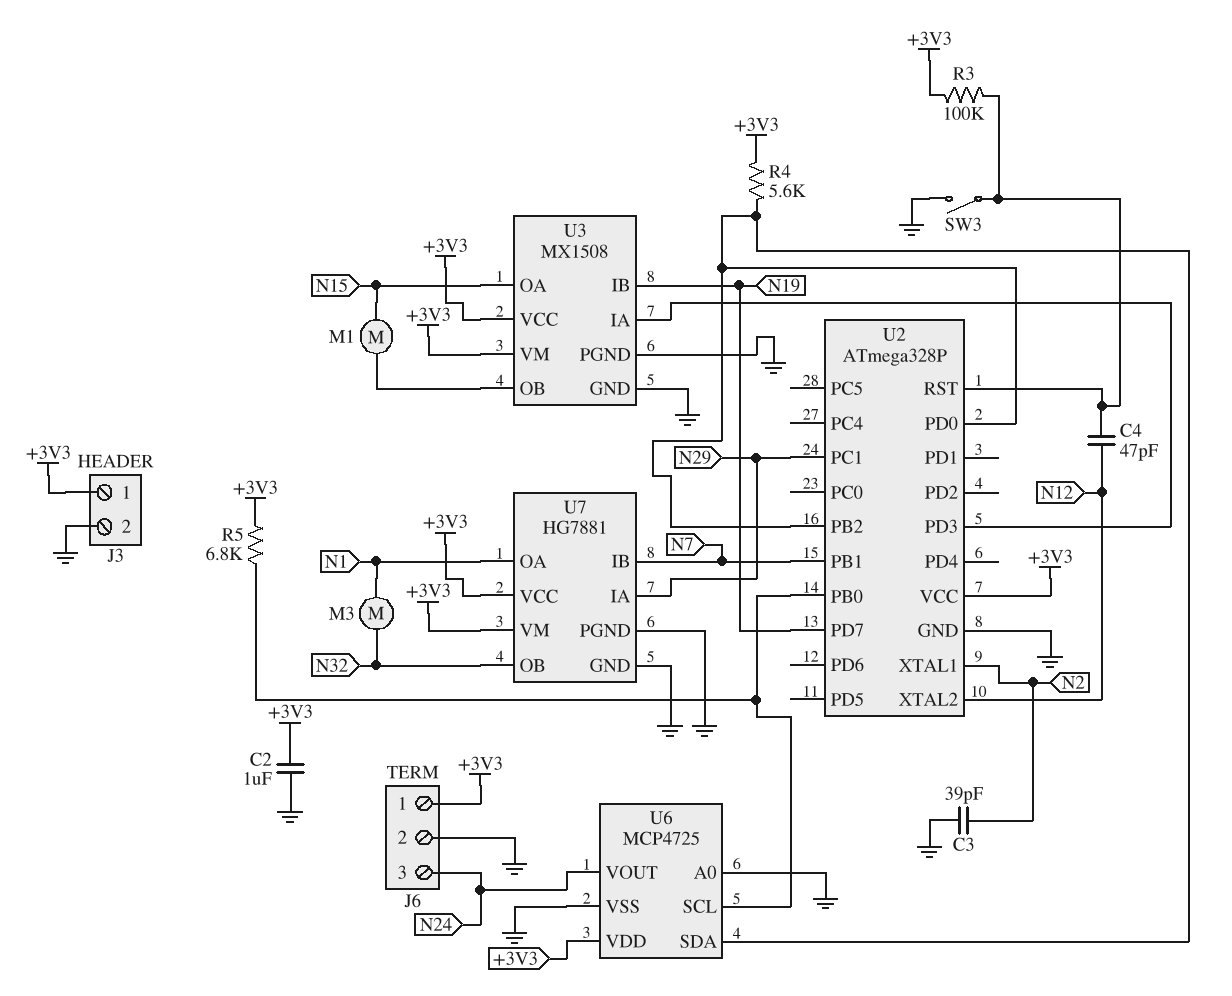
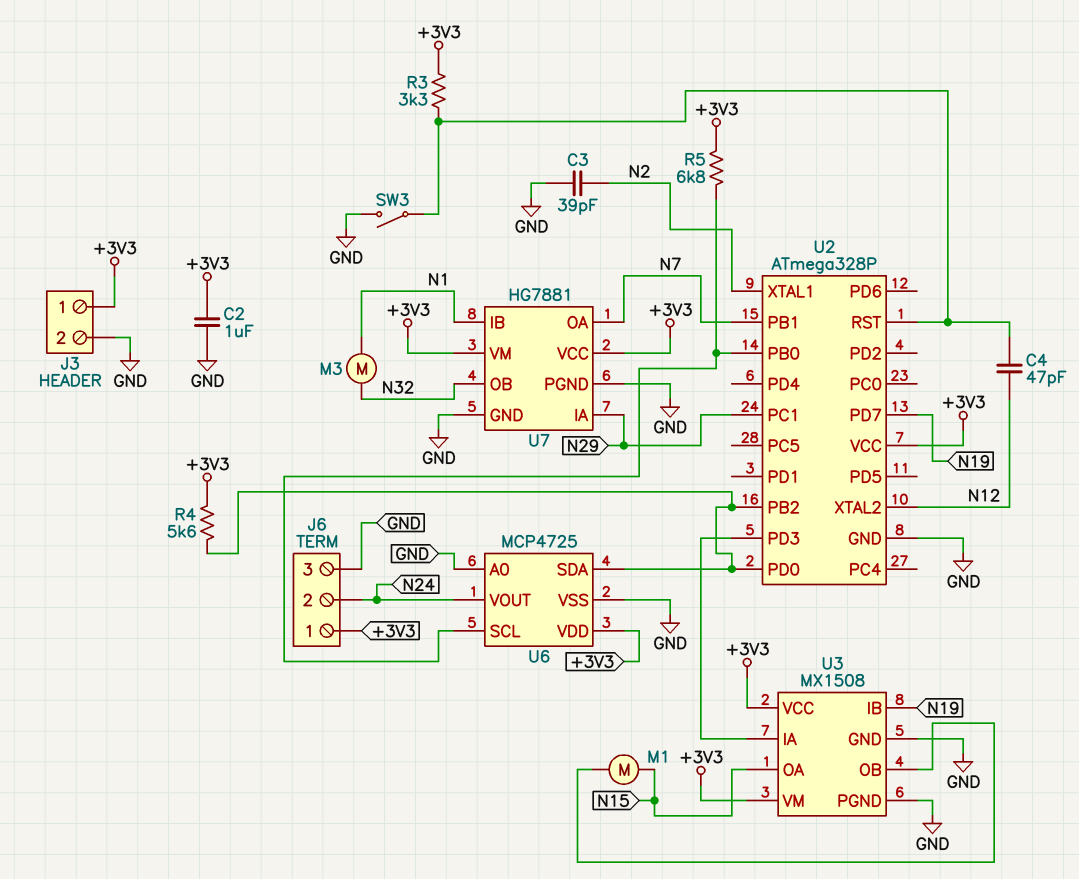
J6 pin 2: GND -> N24
J6 pin 3: N24 -> GND
R3: 100k (+3V3, U2/RST) -> 3.3k (+3V3, U2/RST)
U7 pin IB: N7 -> N1
U7 pin OA: N1 -> N7

